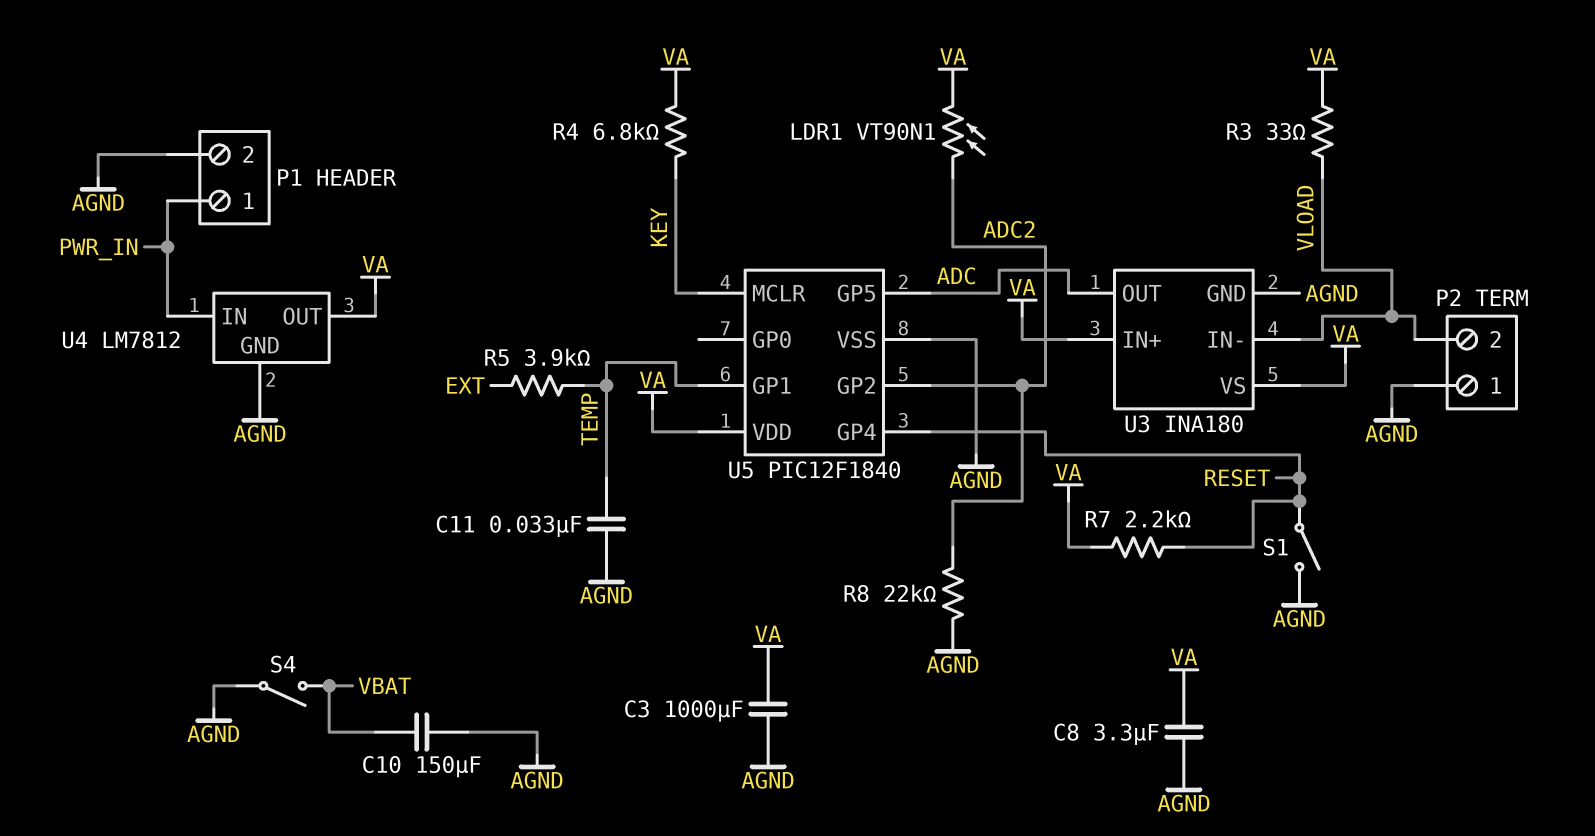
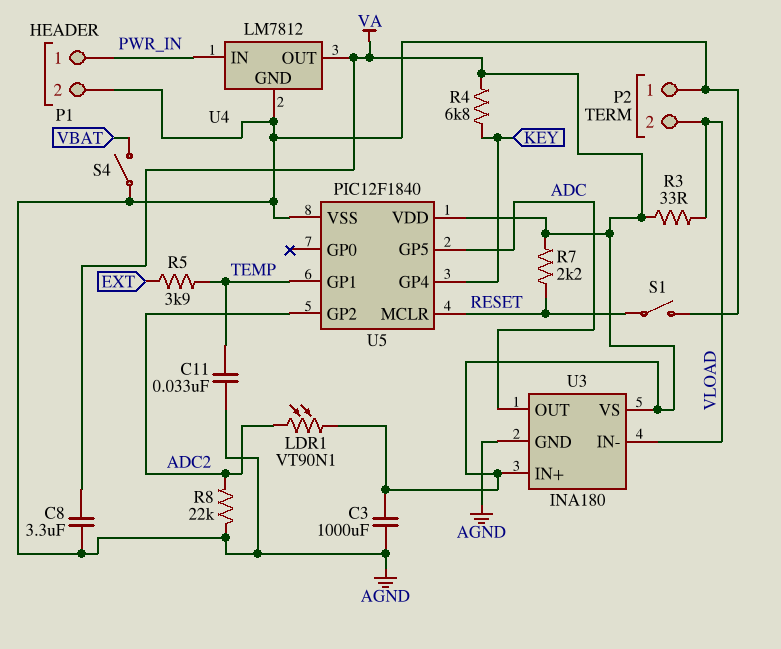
C10: 150uF (AGND, VBAT) -> none
U5 pin GP4: RESET -> KEY
U5 pin MCLR: KEY -> RESET

